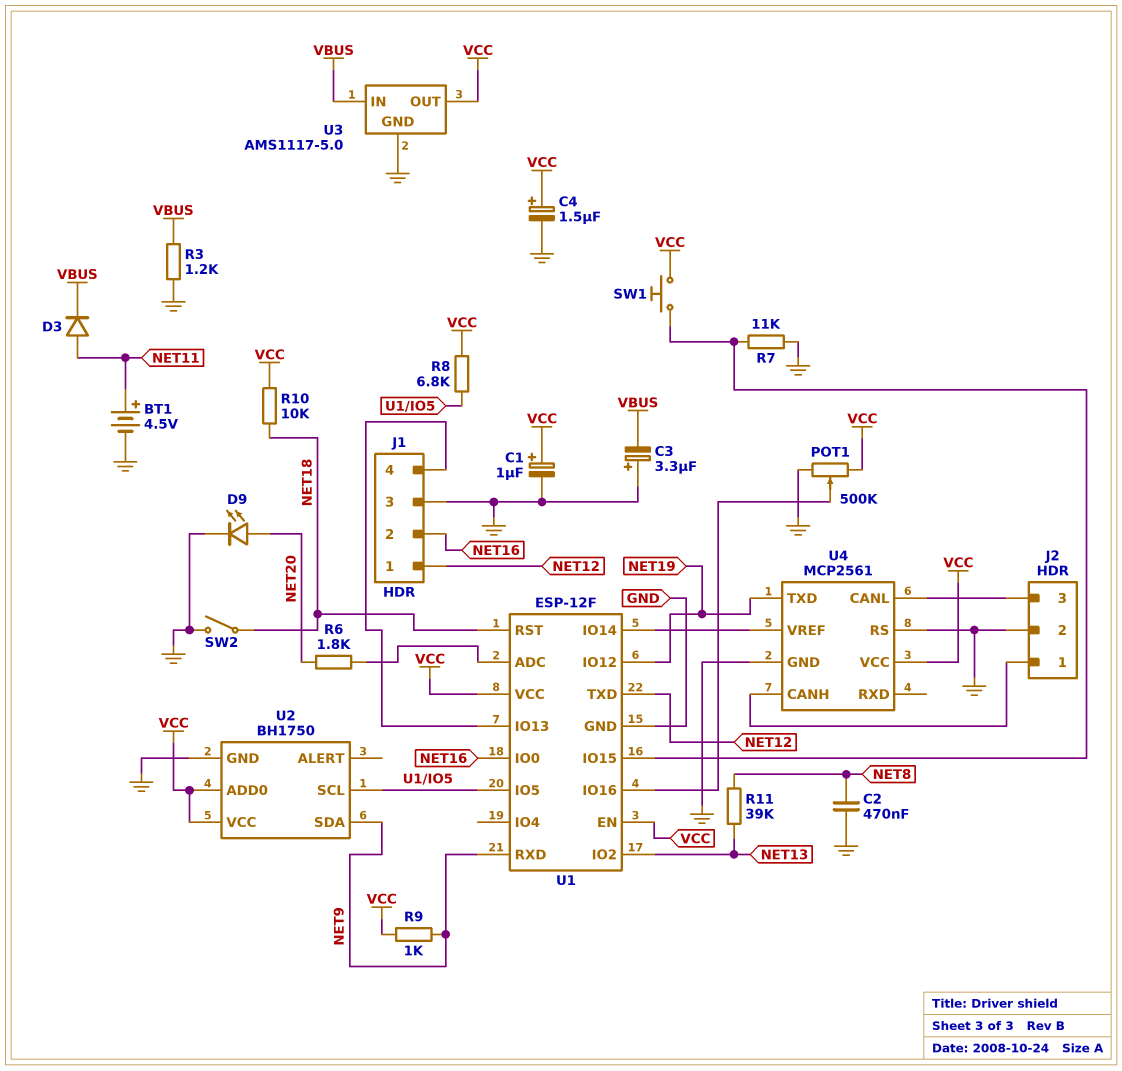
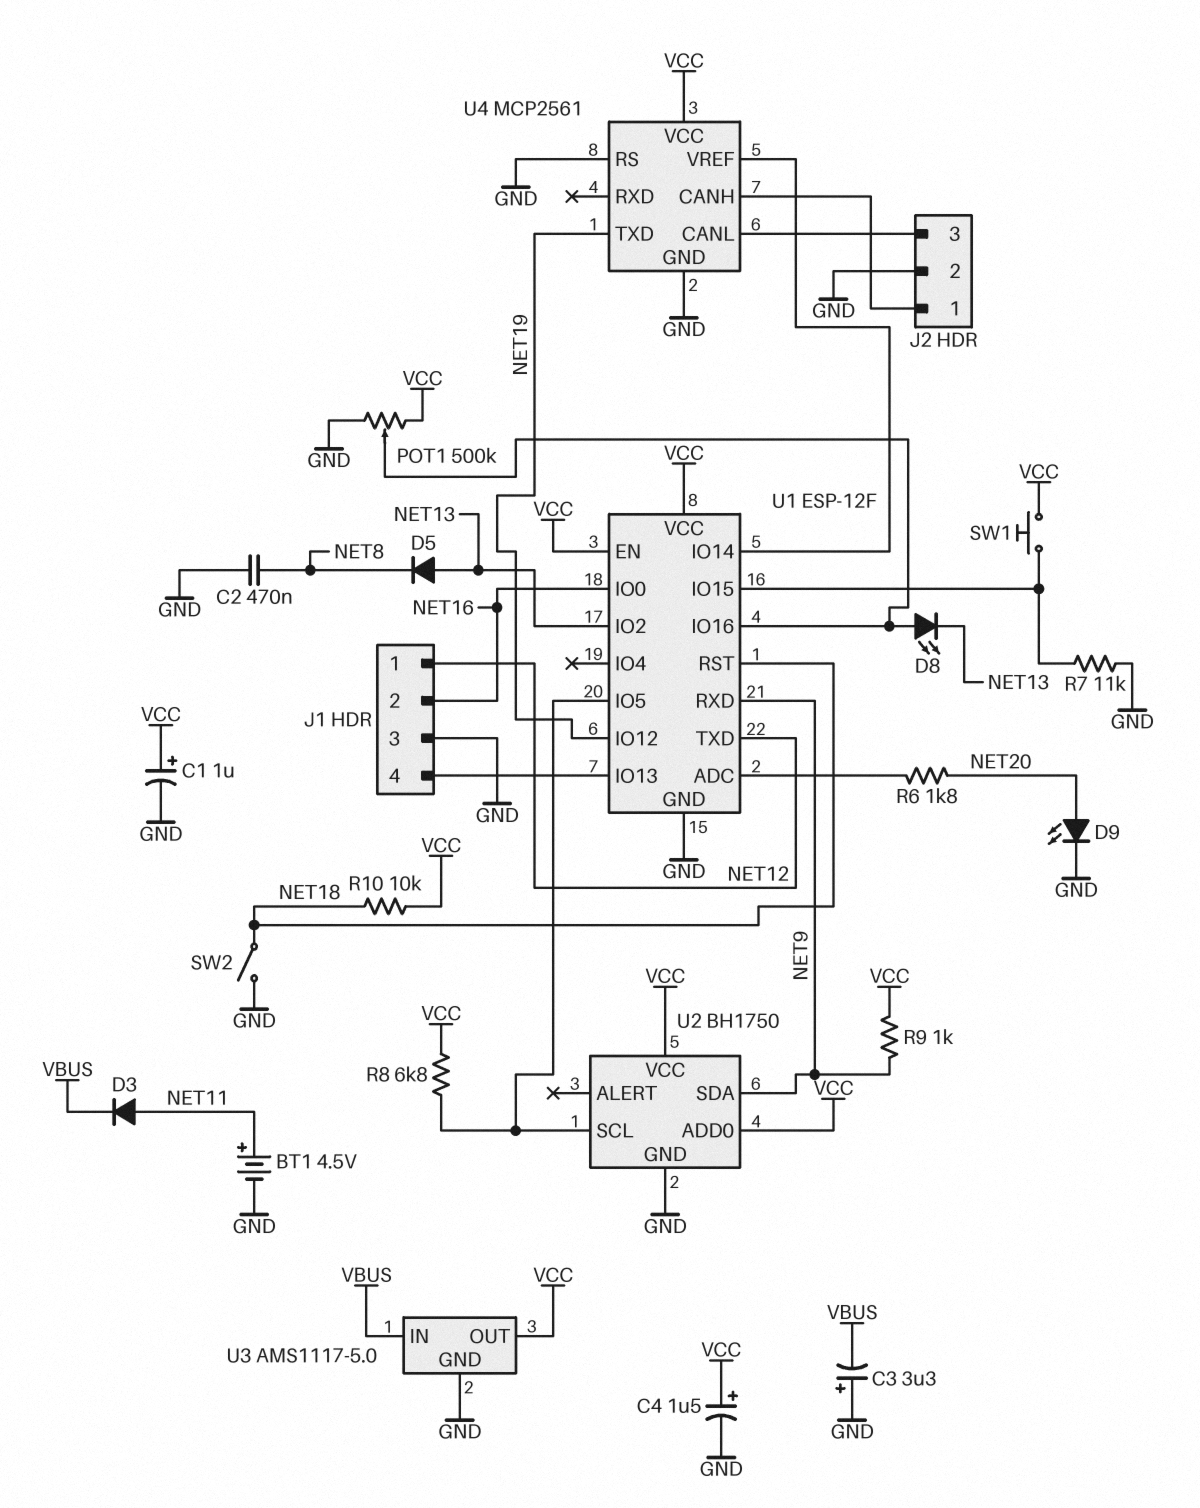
D5: none -> diode (A NET13, K NET8)
D8: none -> LED (A U1/IO16, K NET13)
R3: 1.2k (GND, VBUS) -> none
R11: 39k (NET8, NET13) -> none

